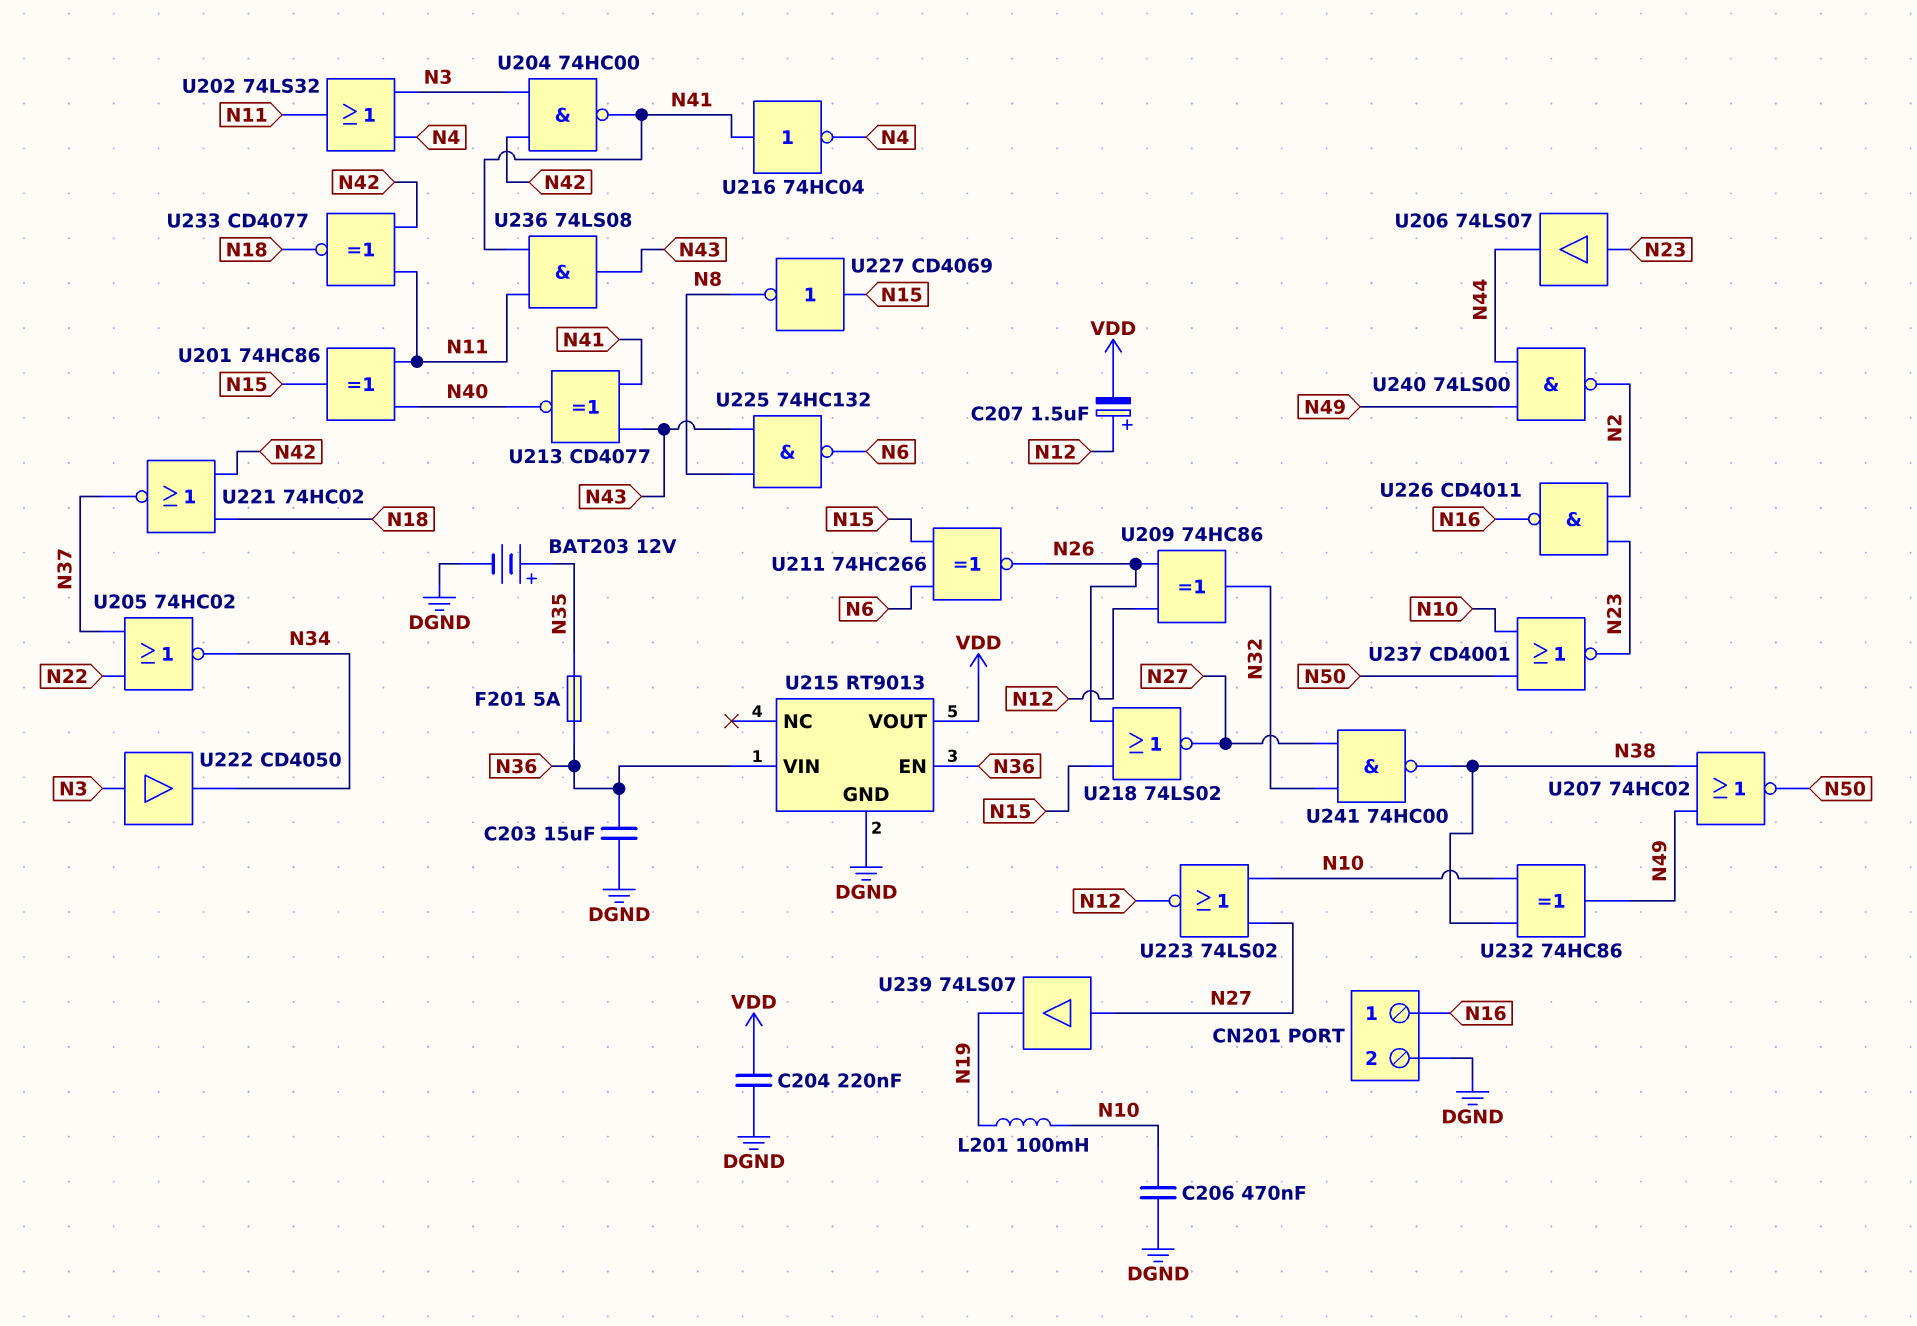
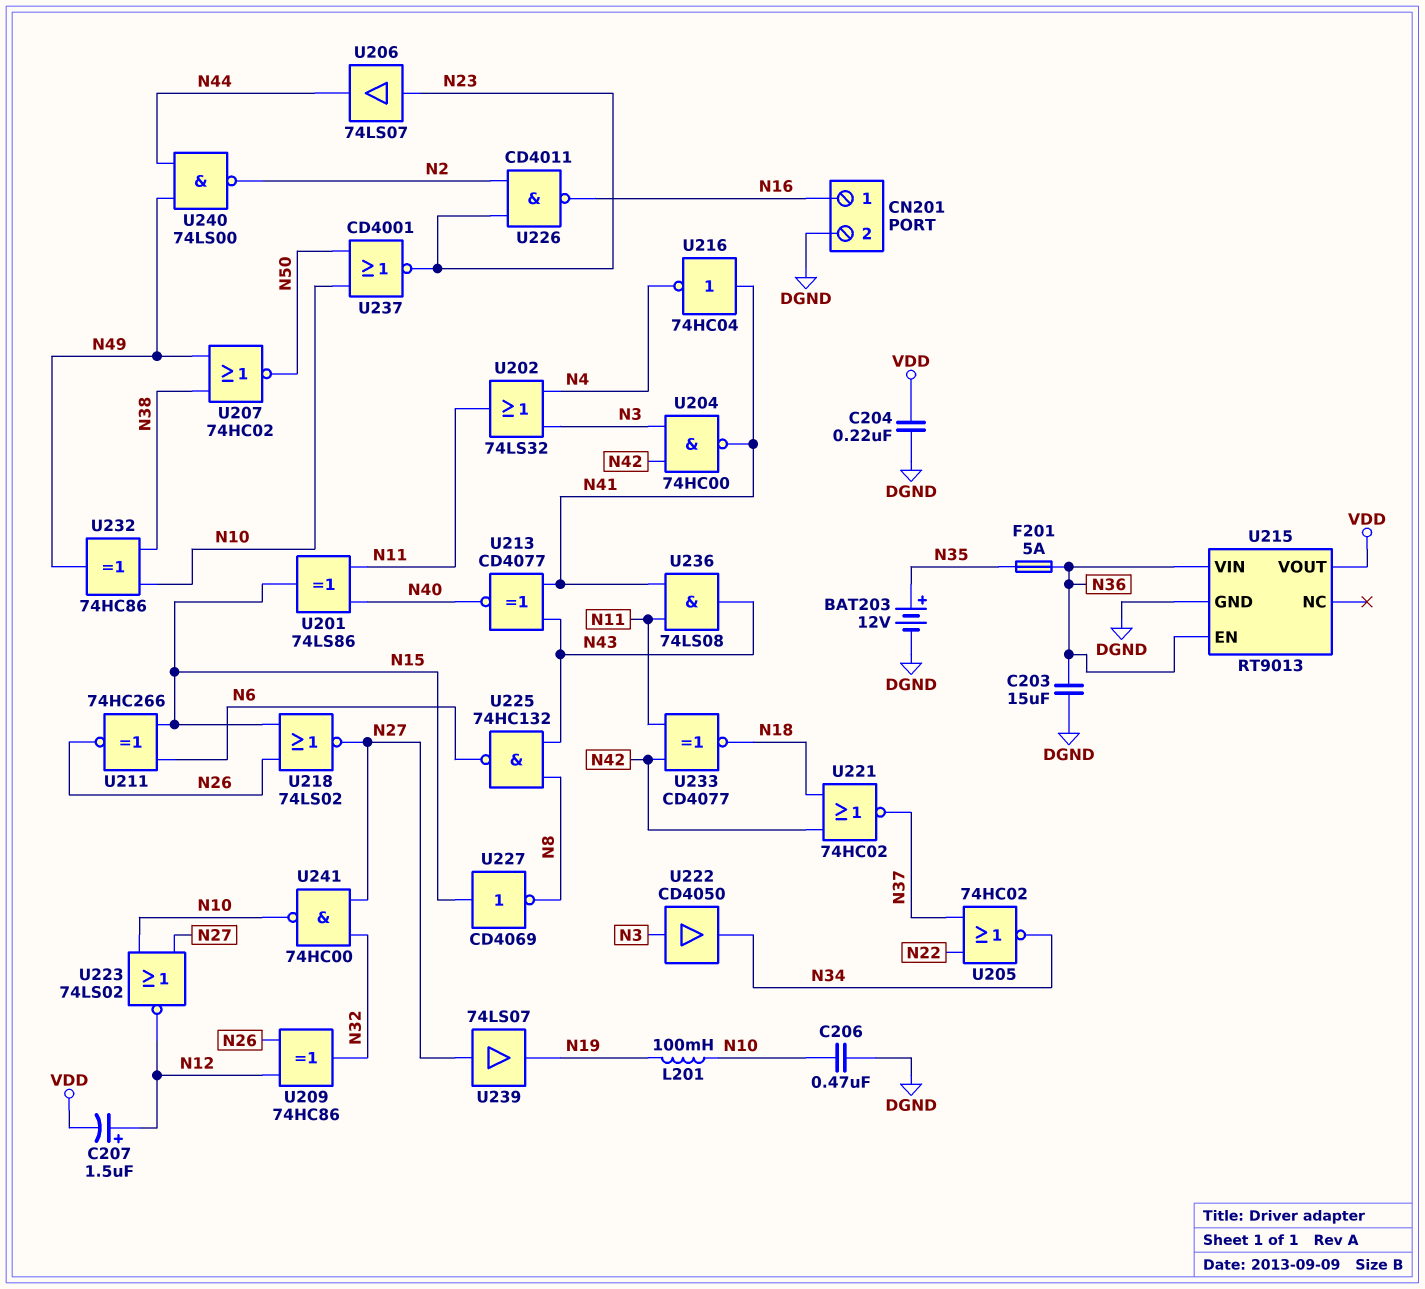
U201: XOR 74HC86 (in N11, in N40, out N15) -> XOR 74LS86 (in N11, in N40, out N15)
U241: NAND 74HC00 (in N27, in N32, out N38) -> NAND 74HC00 (in N27, in N32, out N10)

